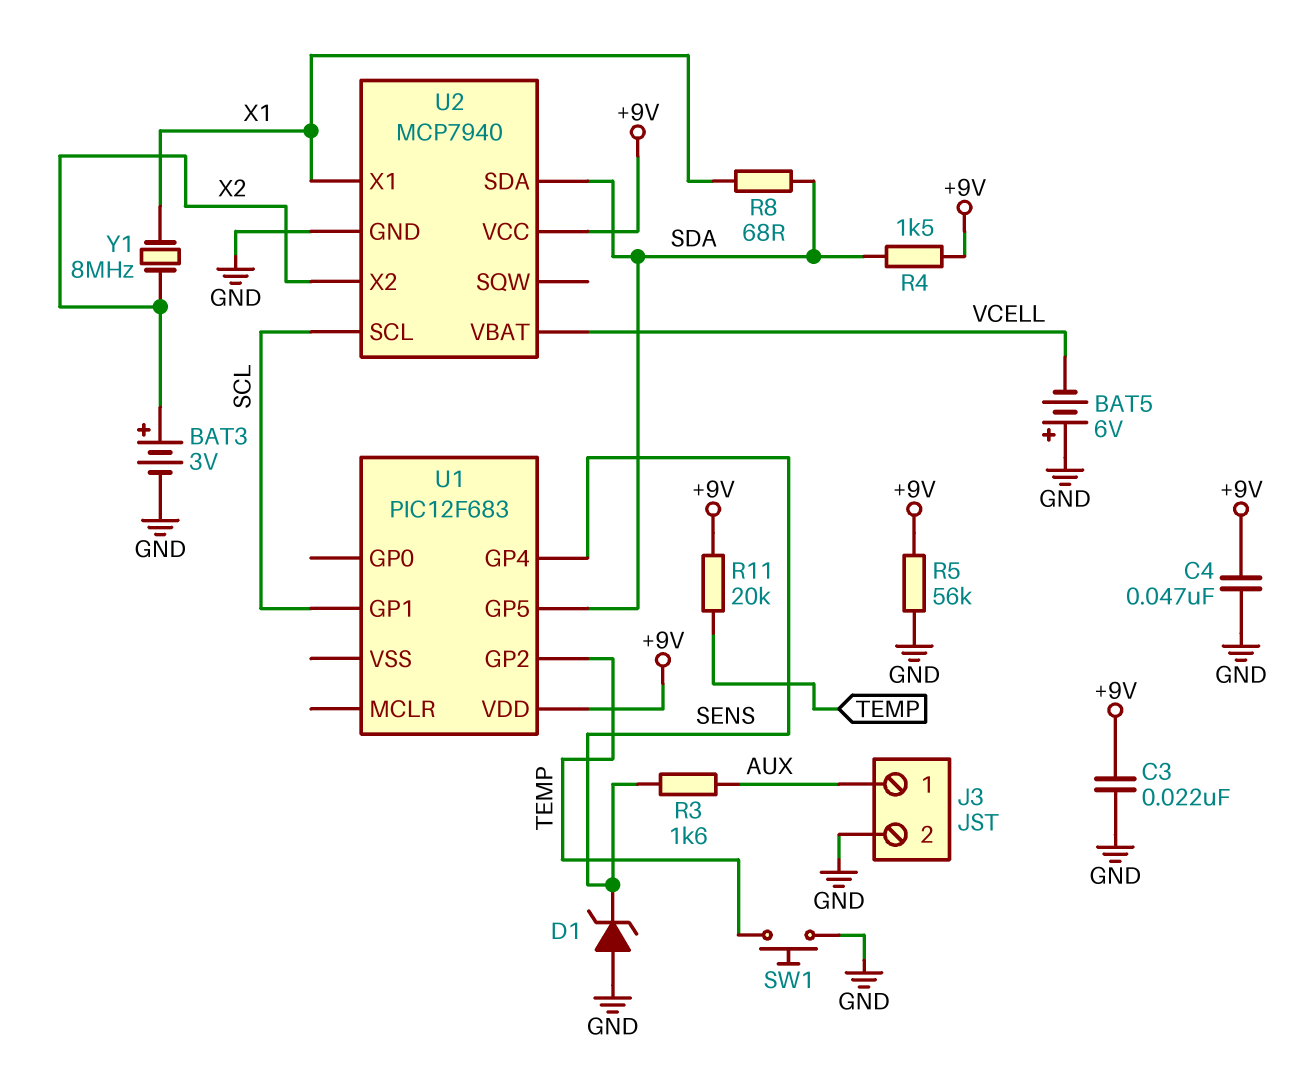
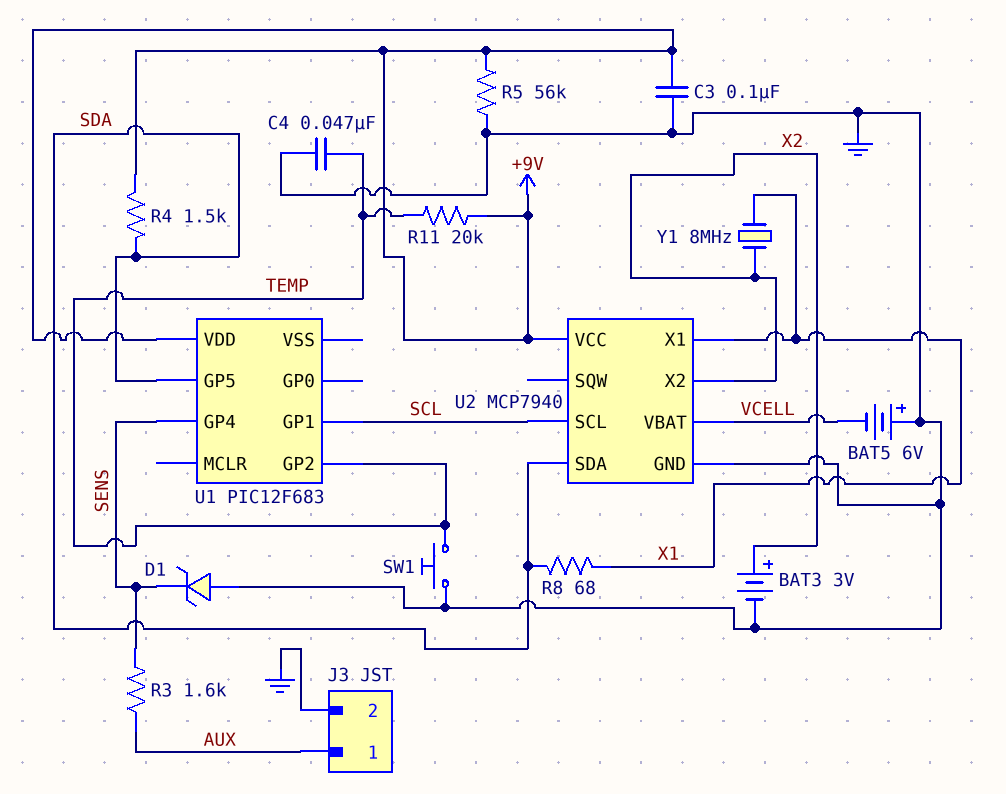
C3: 22nF (+9V, GND) -> 100nF (+9V, GND)
C4: 47nF (+9V, GND) -> 47nF (GND, TEMP)

